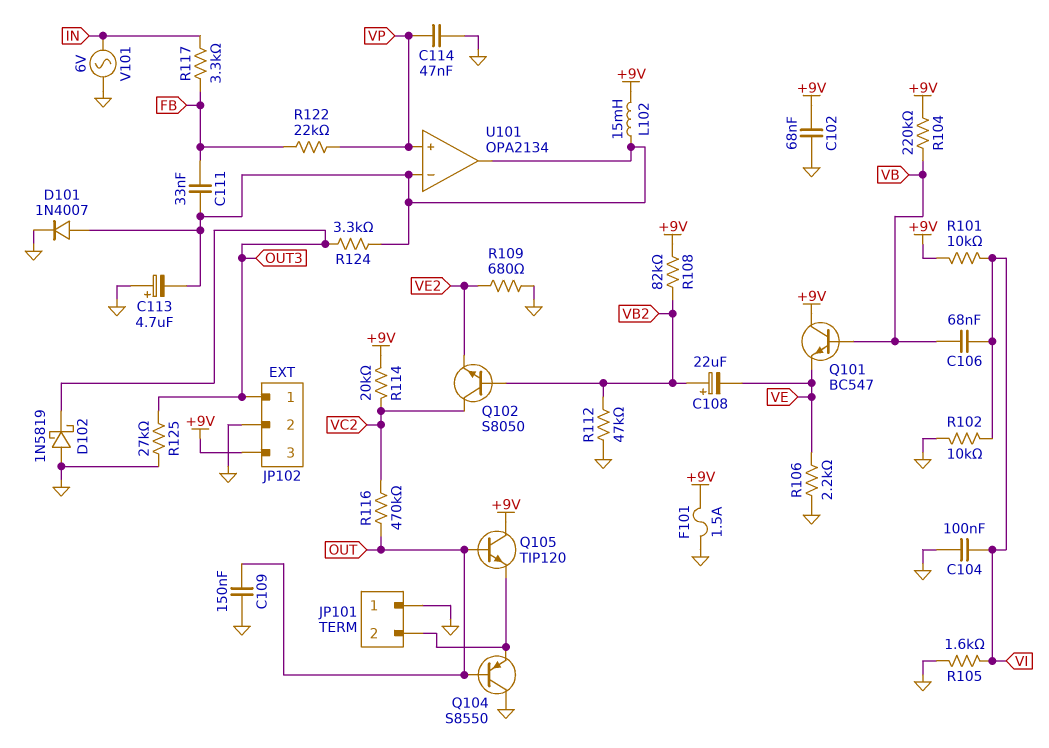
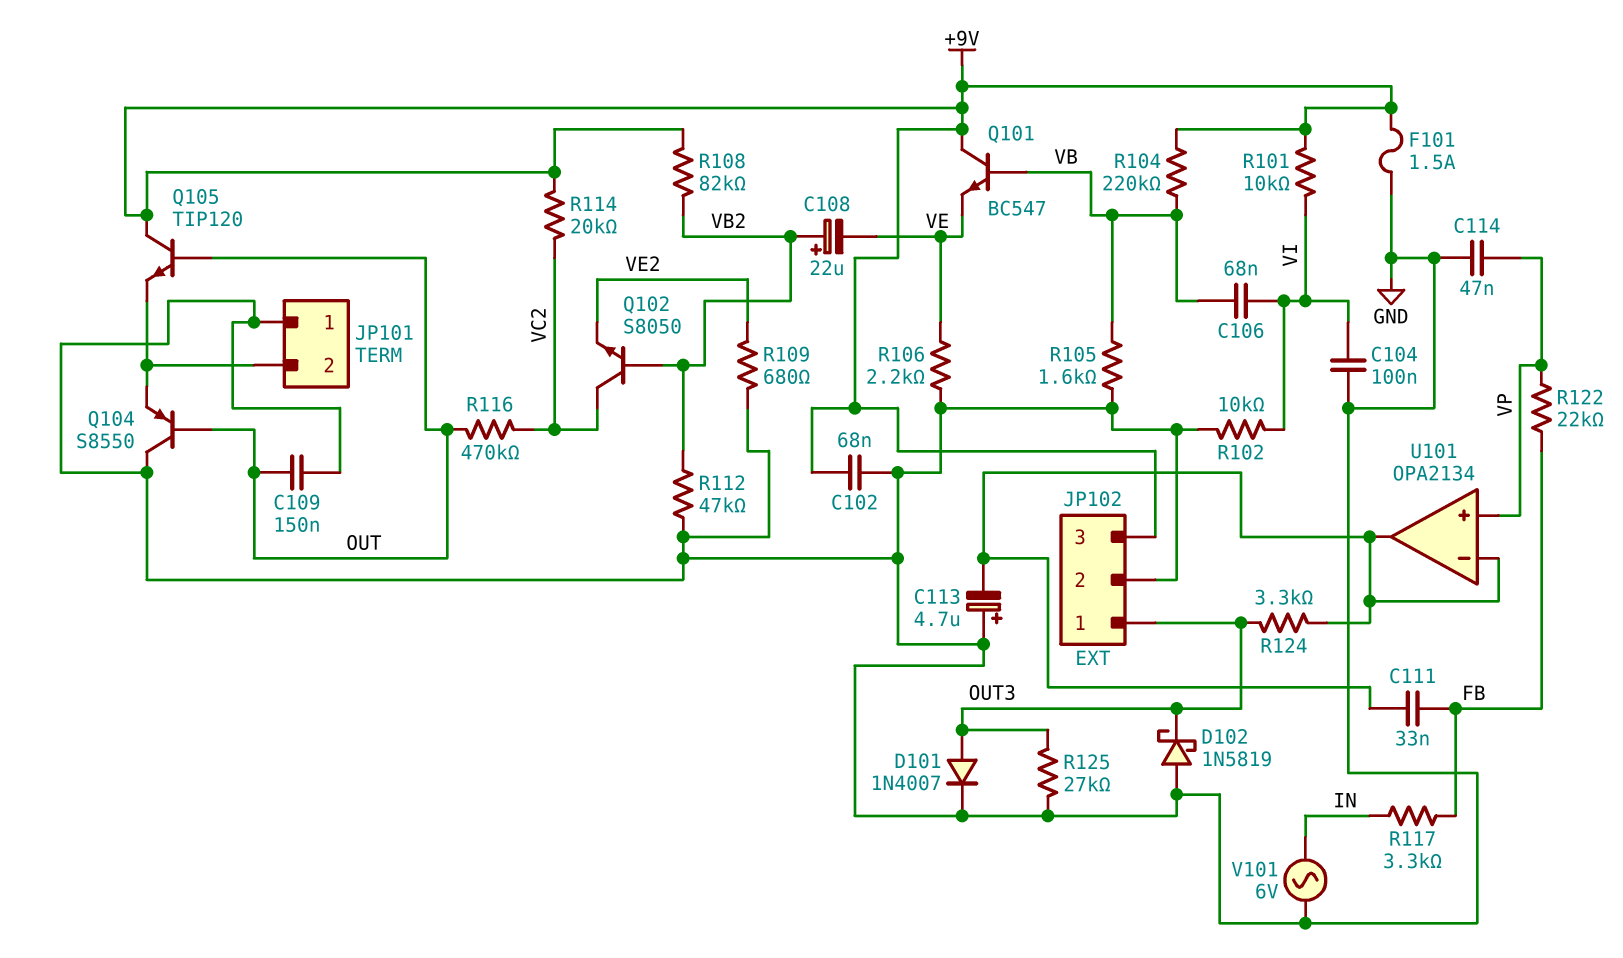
D101: diode 1N4007 (A U101/in-, K GND) -> diode 1N4007 (A OUT3, K GND)
L102: 15mH (+9V, U101/in-) -> none
R105: 1.6k (GND, VI) -> 1.6k (GND, VB)

